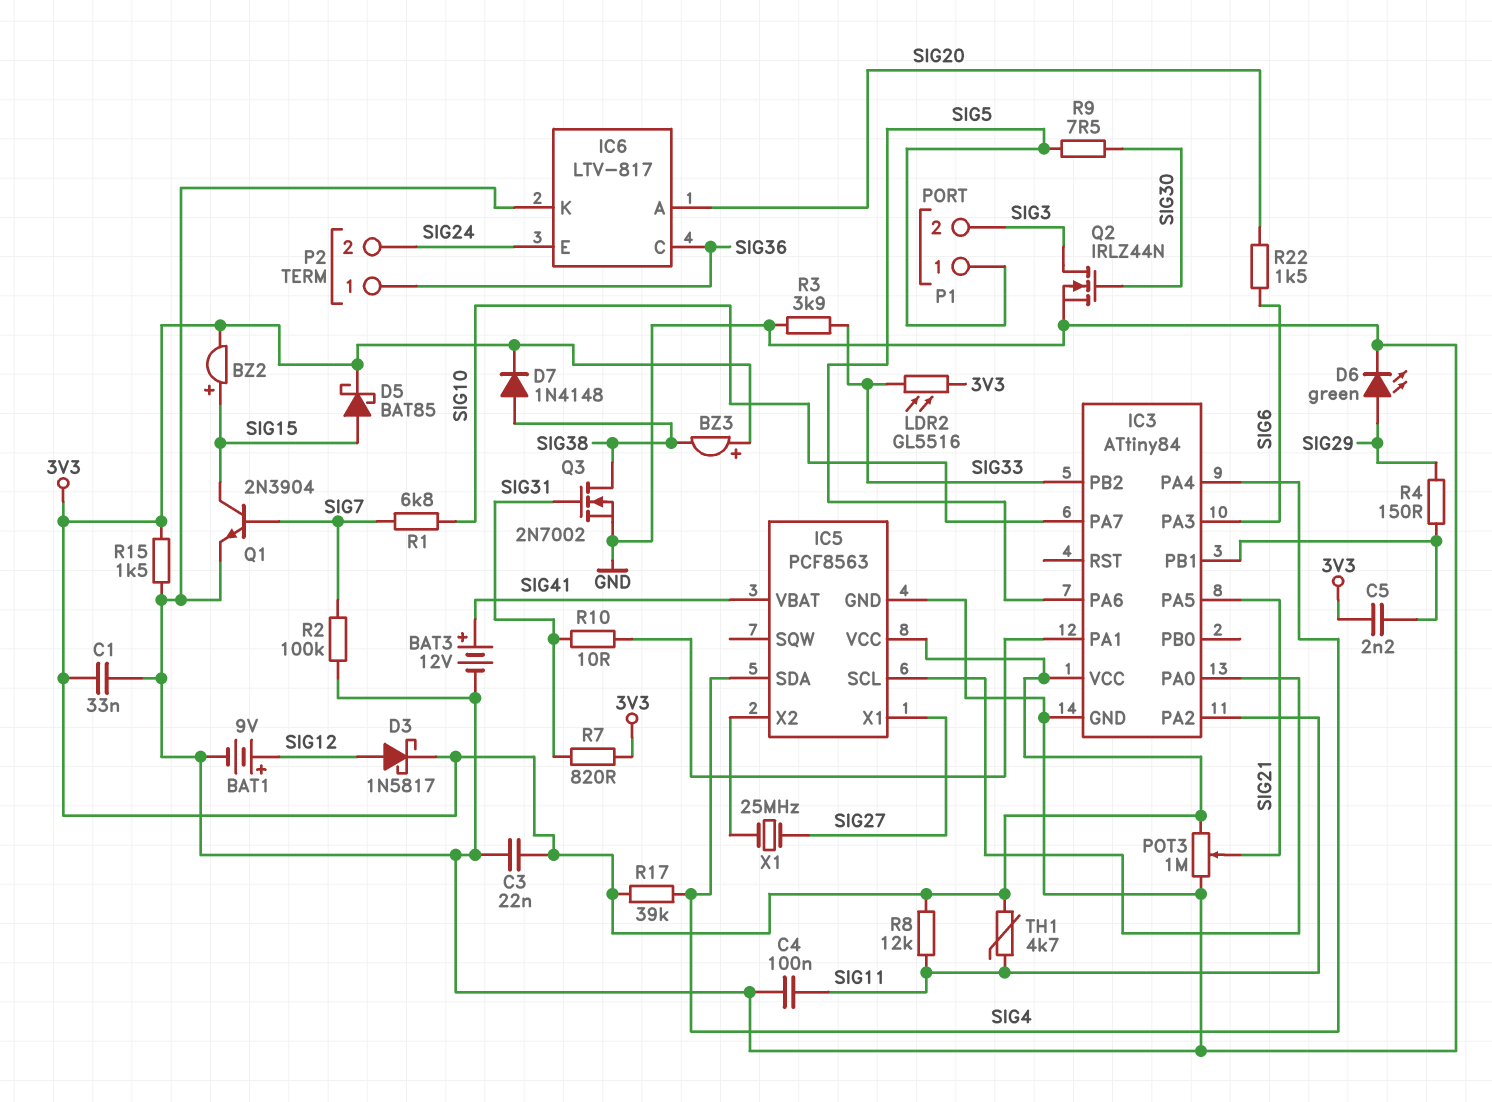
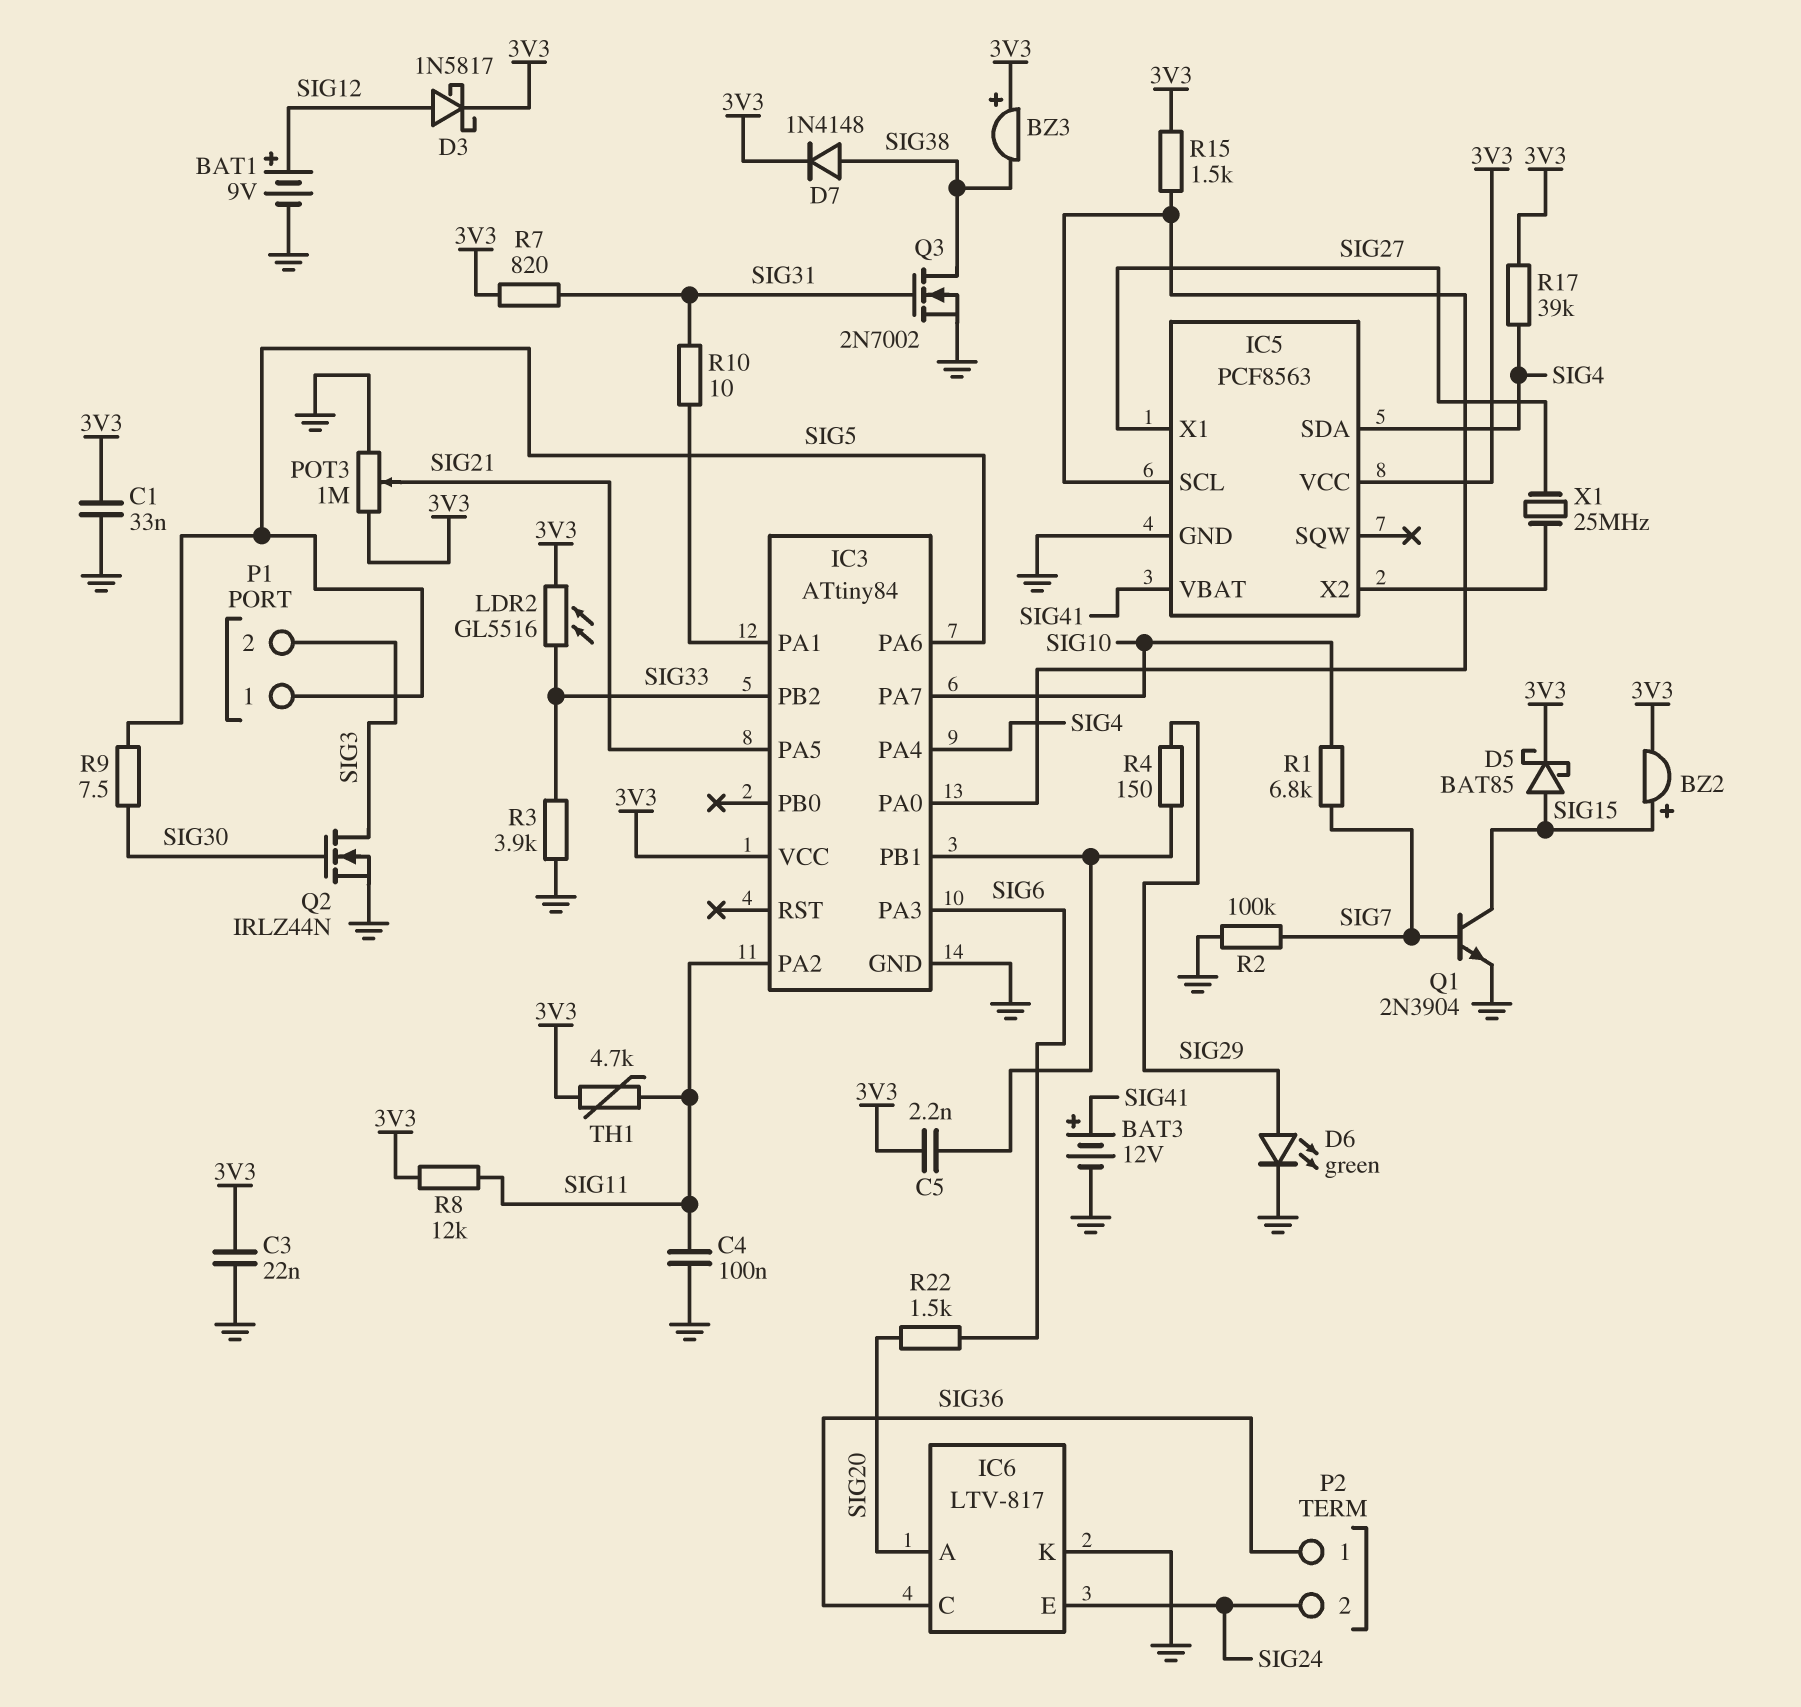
R15: 1.5k (3V3, GND) -> 1.5k (3V3, IC3/PA0)

